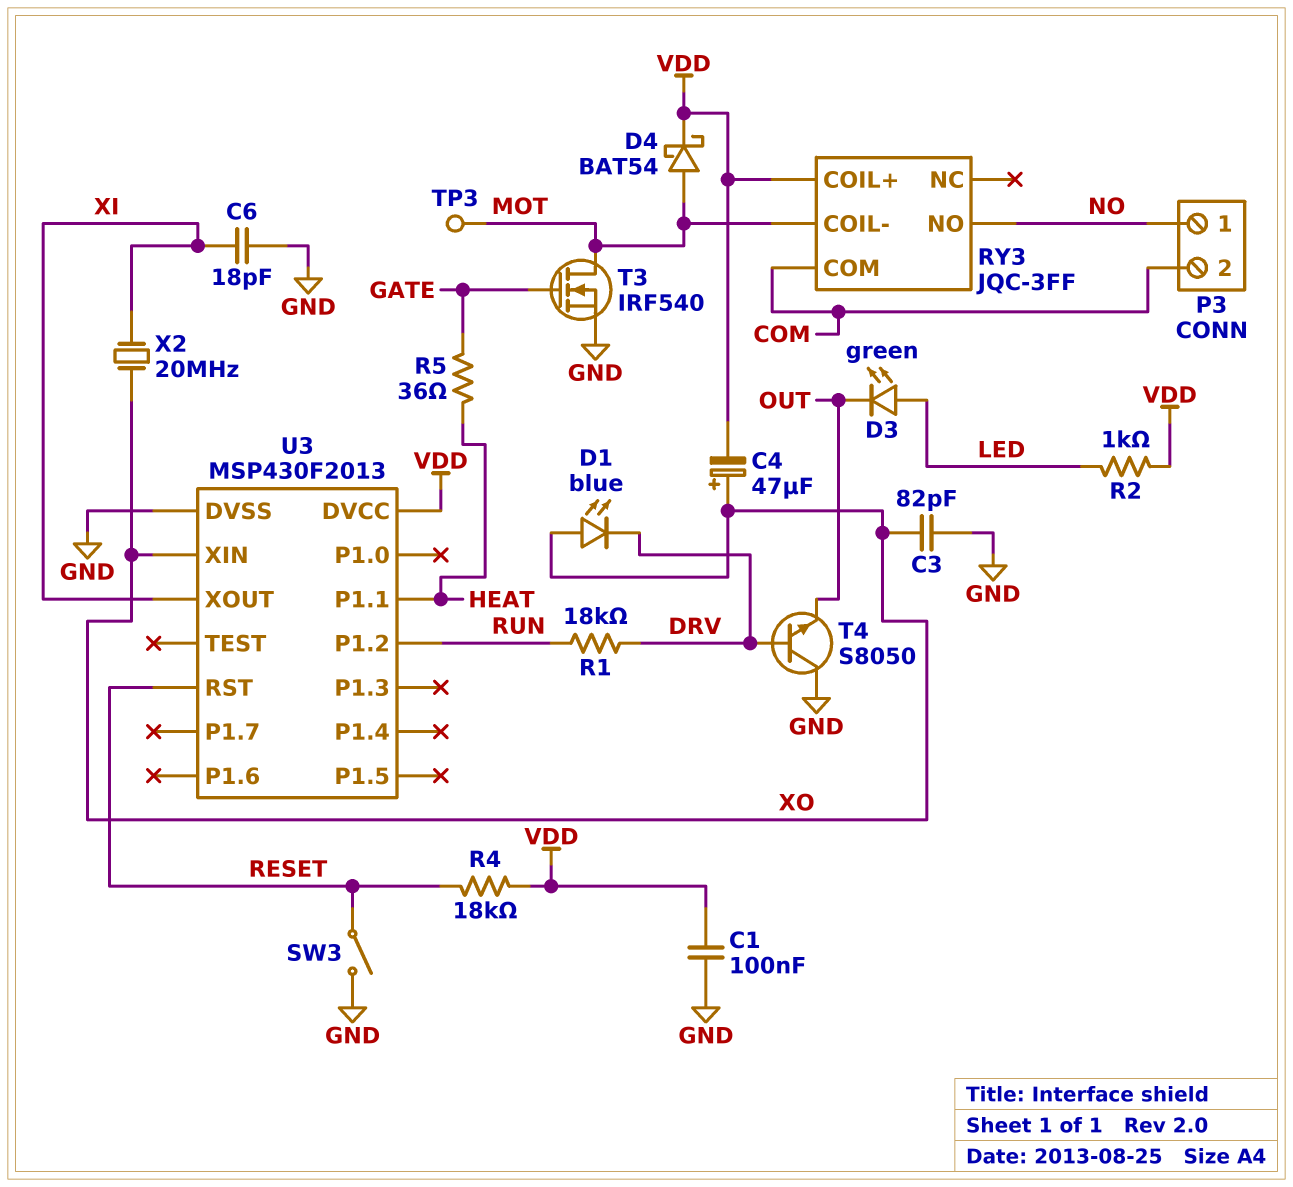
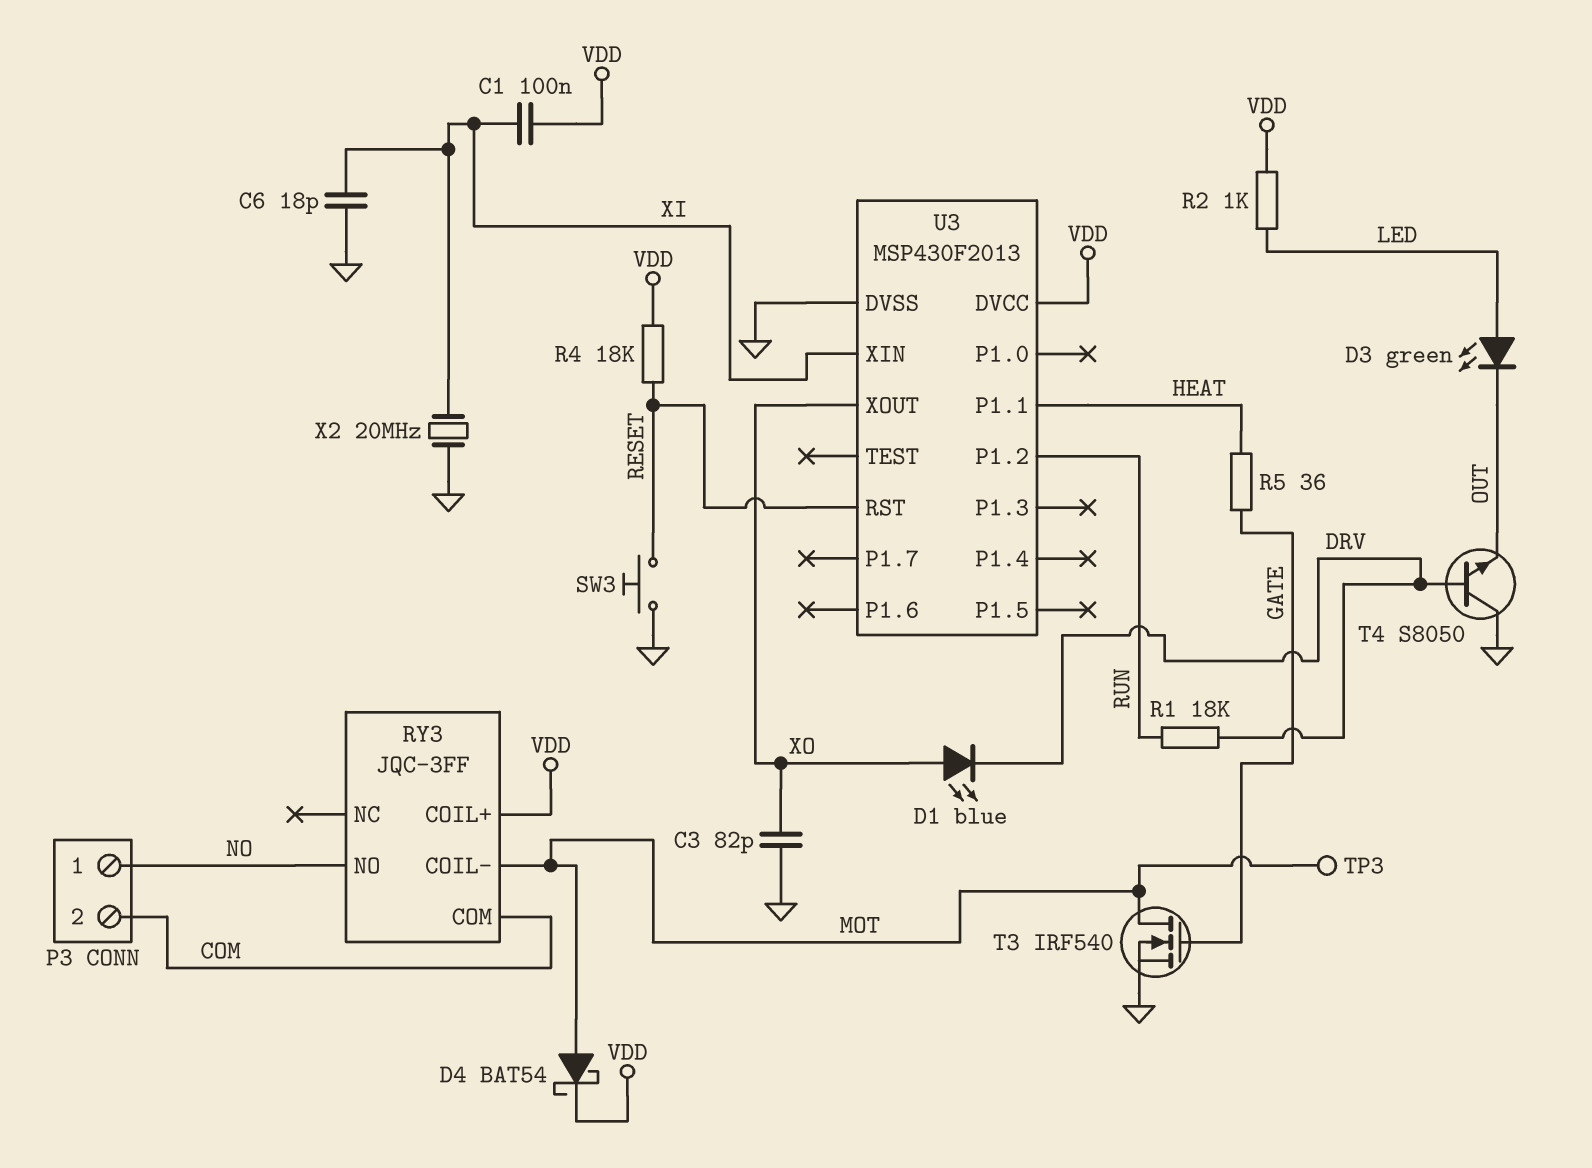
C1: 100nF (GND, VDD) -> 100nF (VDD, XI)
C4: 47uF (plus XO, minus VDD) -> none
SW3: switch (GND, RESET) -> button (GND, RESET)
U3 pin XIN: XO -> XI
U3 pin XOUT: XI -> XO
X2: 20MHz (XI, XO) -> 20MHz (GND, XI)

